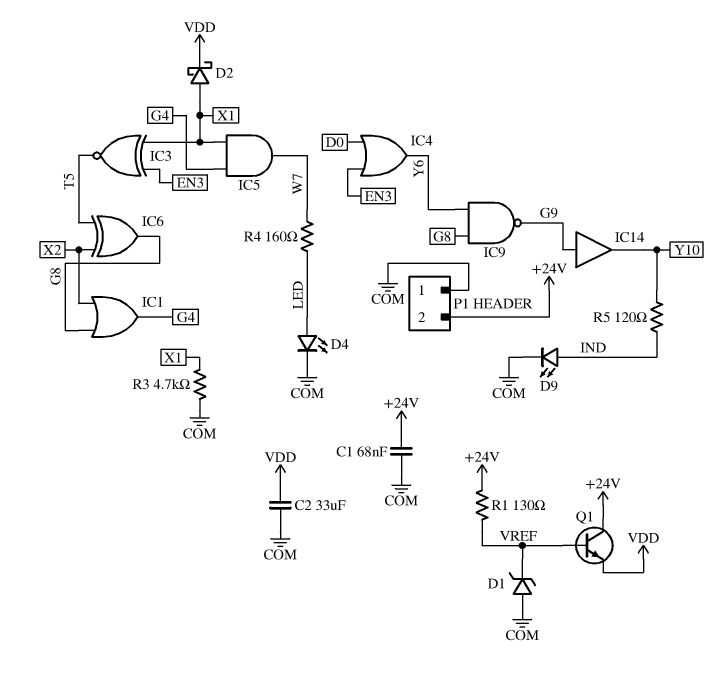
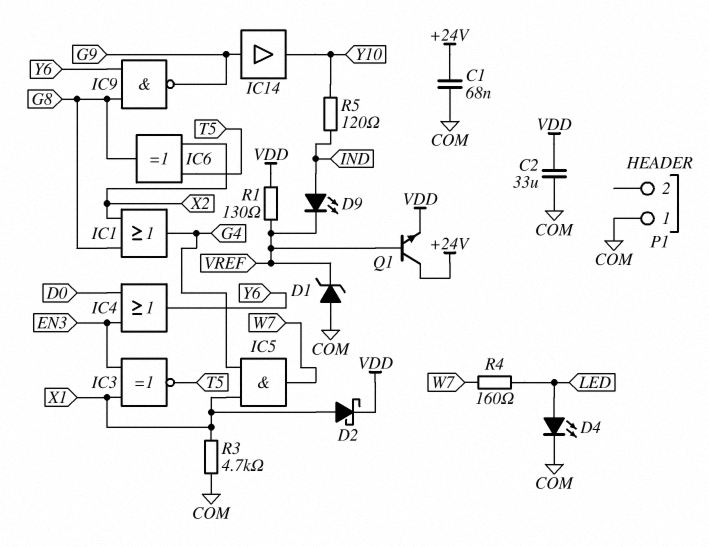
D9: LED (A IND, K COM) -> LED (A IND, K VREF)
P1 pin 2: +24V -> none
R1: 130 (+24V, VREF) -> 130 (VDD, VREF)

